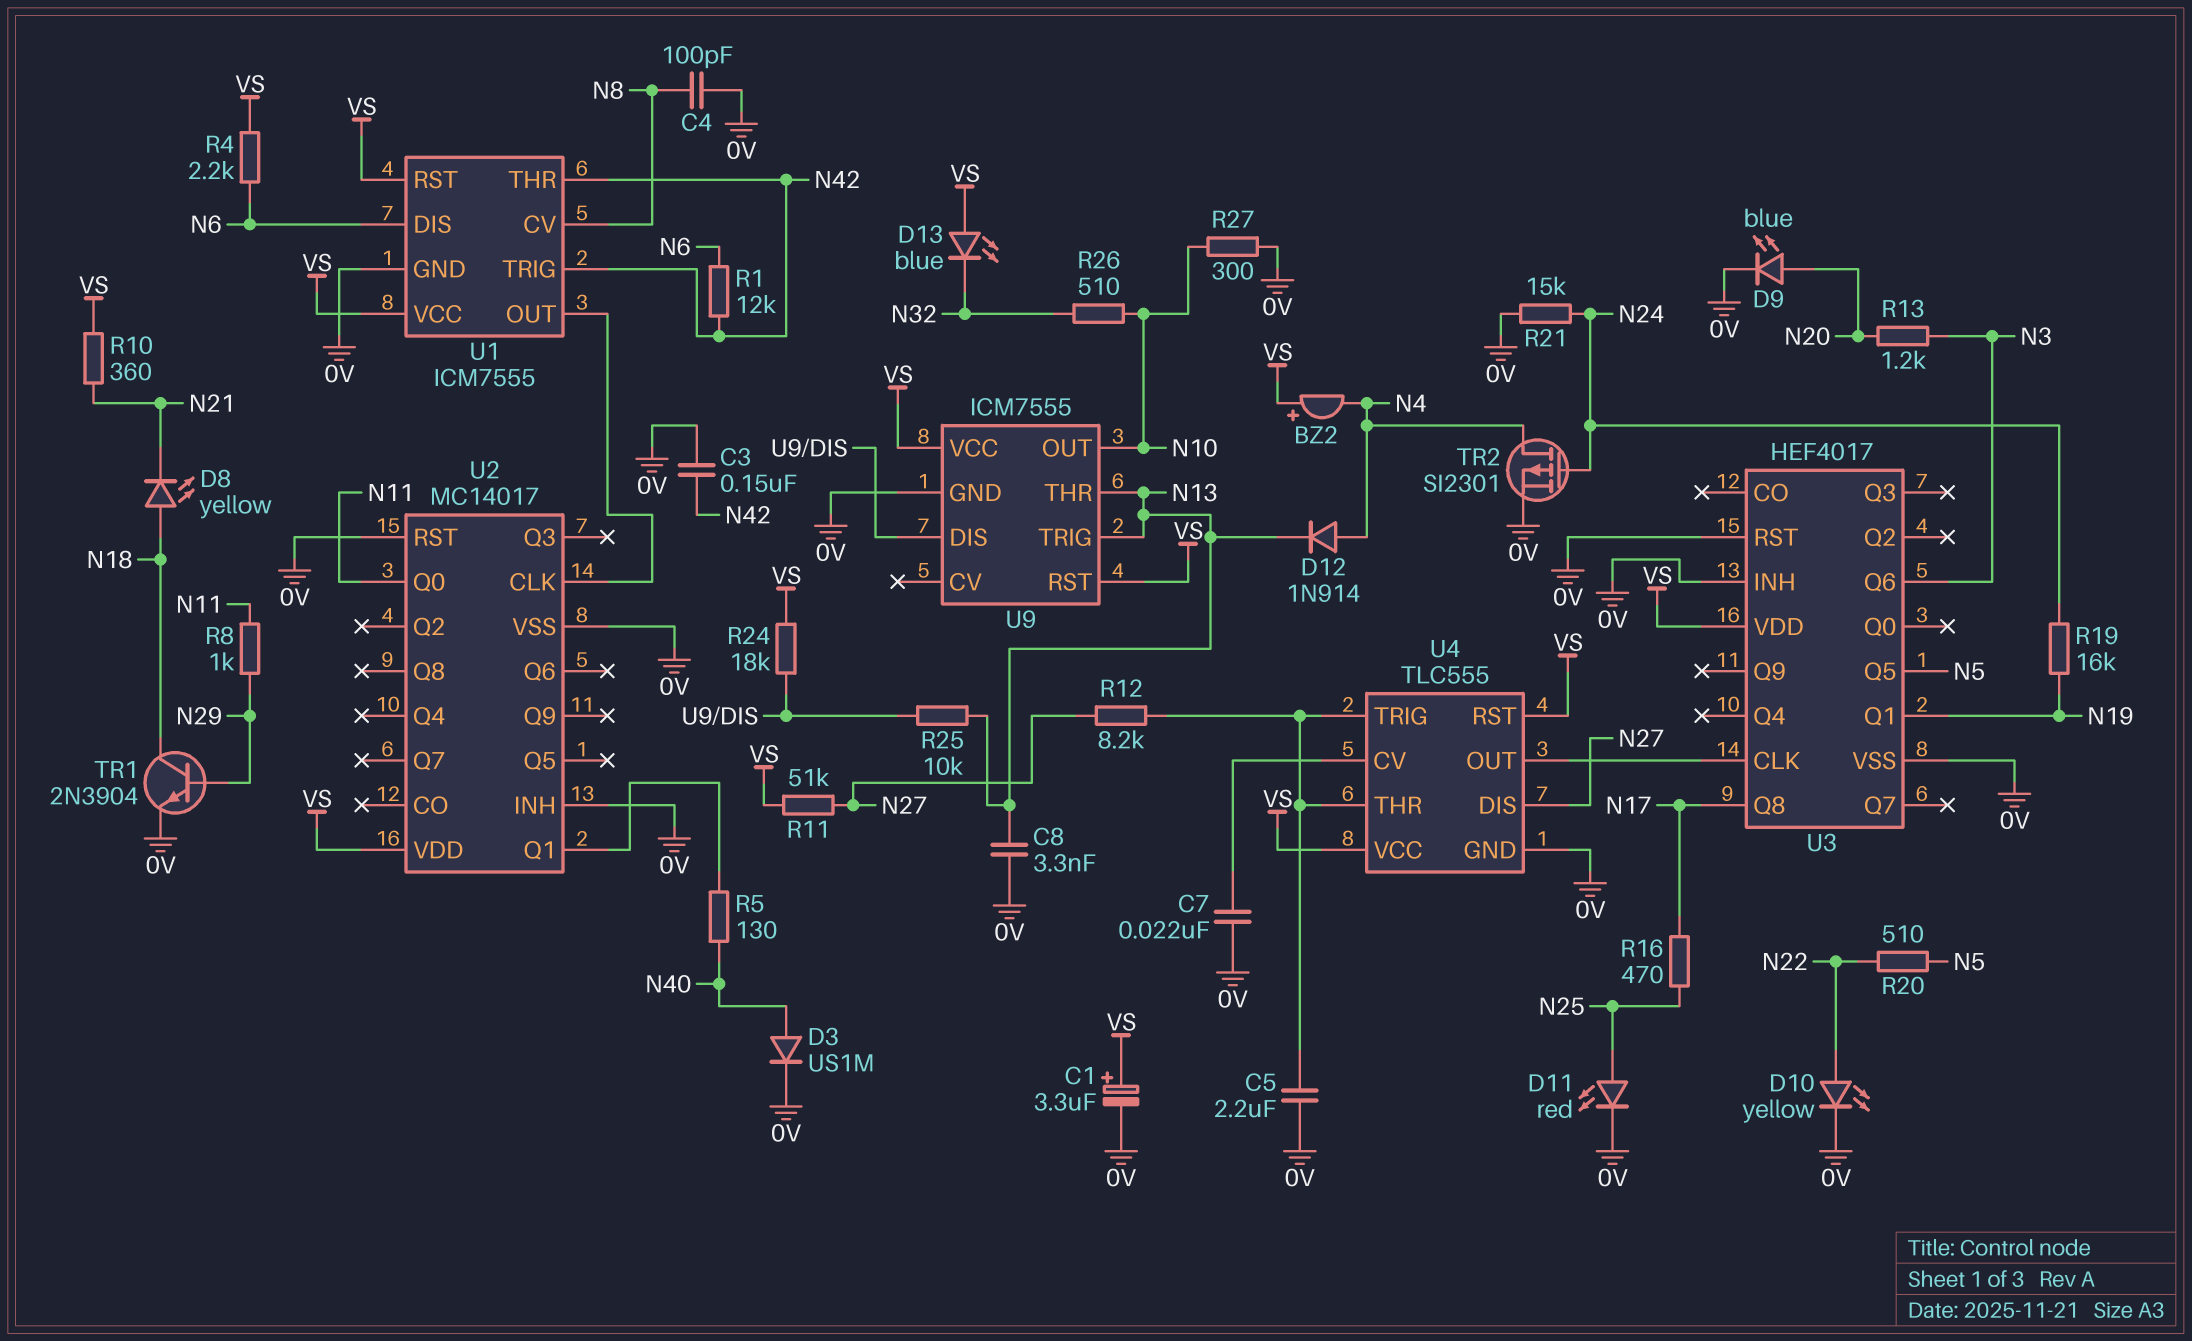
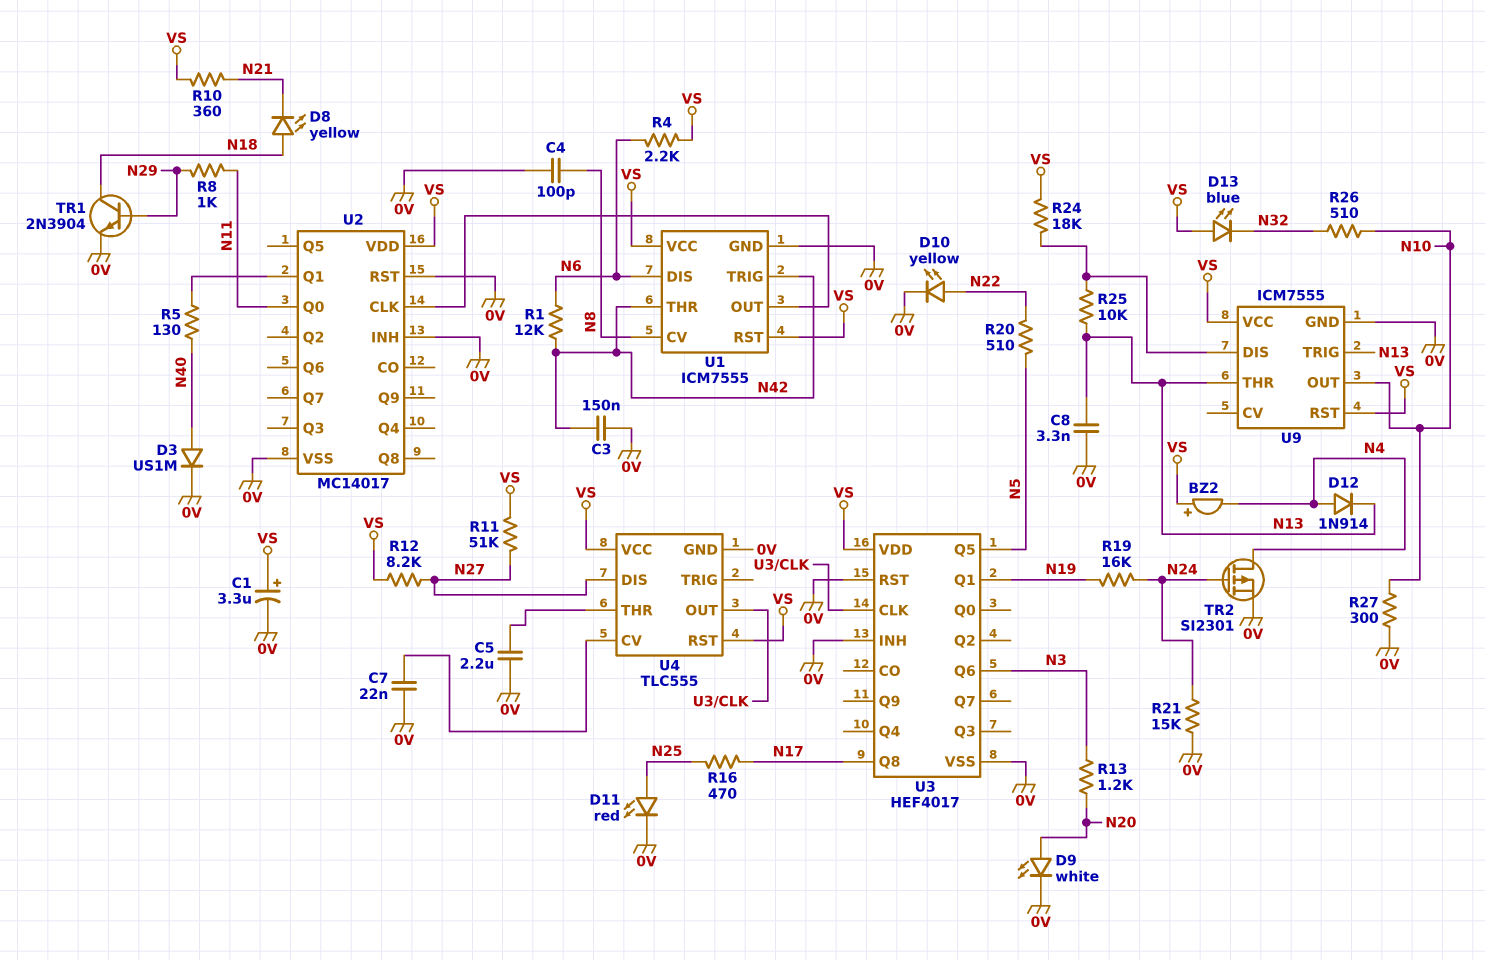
D9: LED blue (A N20, K 0V) -> LED white (A N20, K 0V)
R12: 8.2k (N27, U4/THR) -> 8.2k (N27, VS)
U4 pin TRIG: U4/THR -> none

